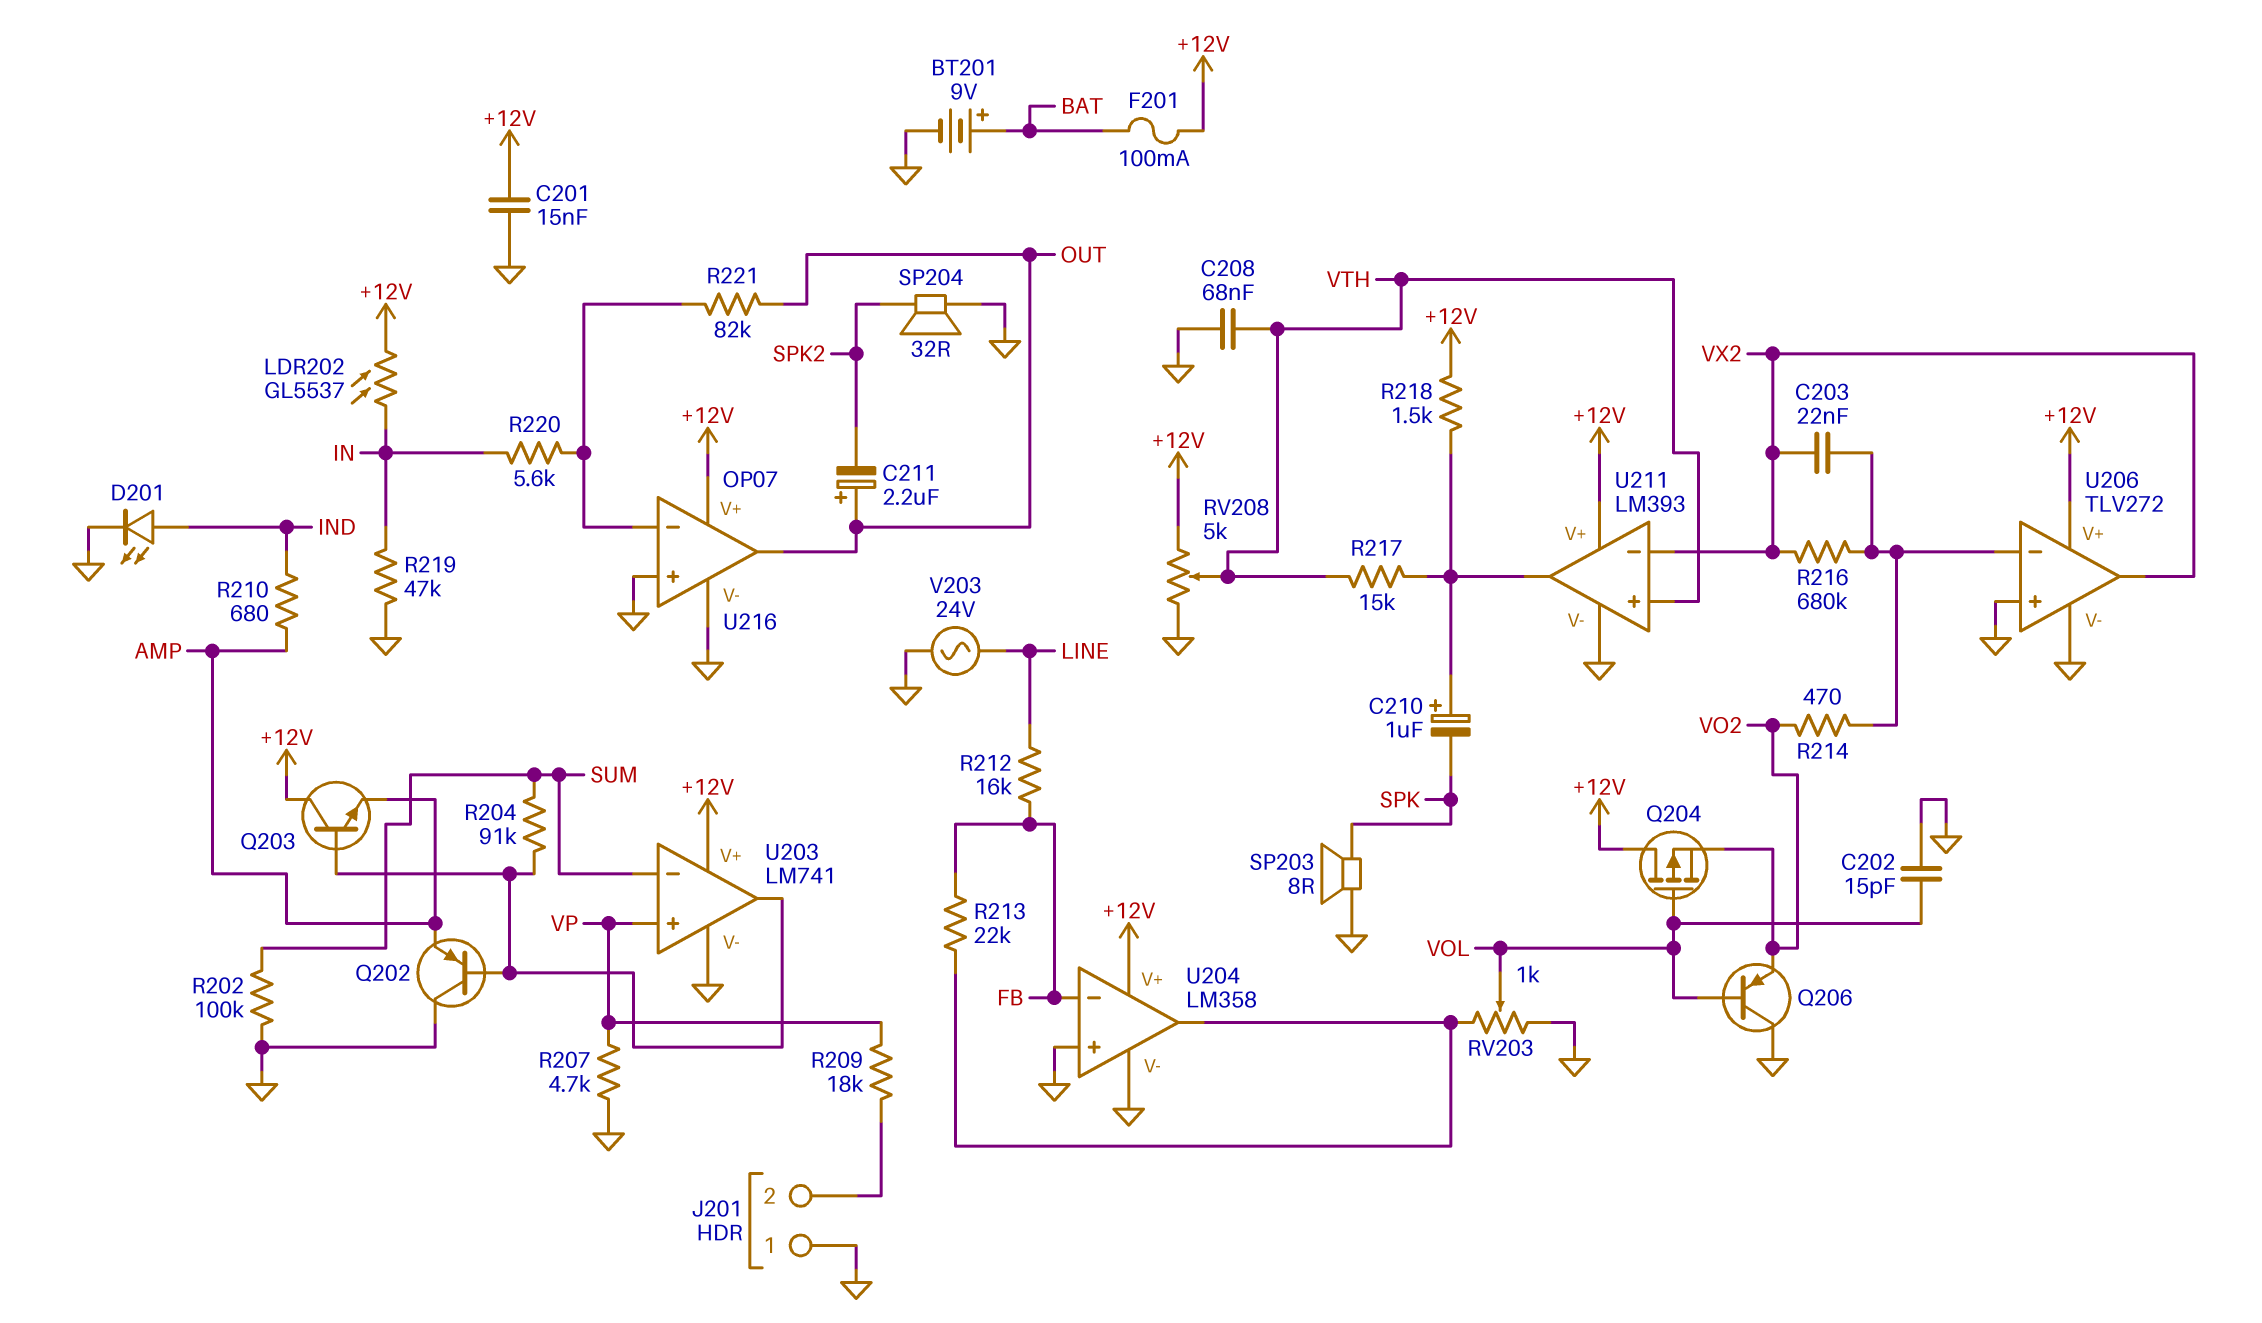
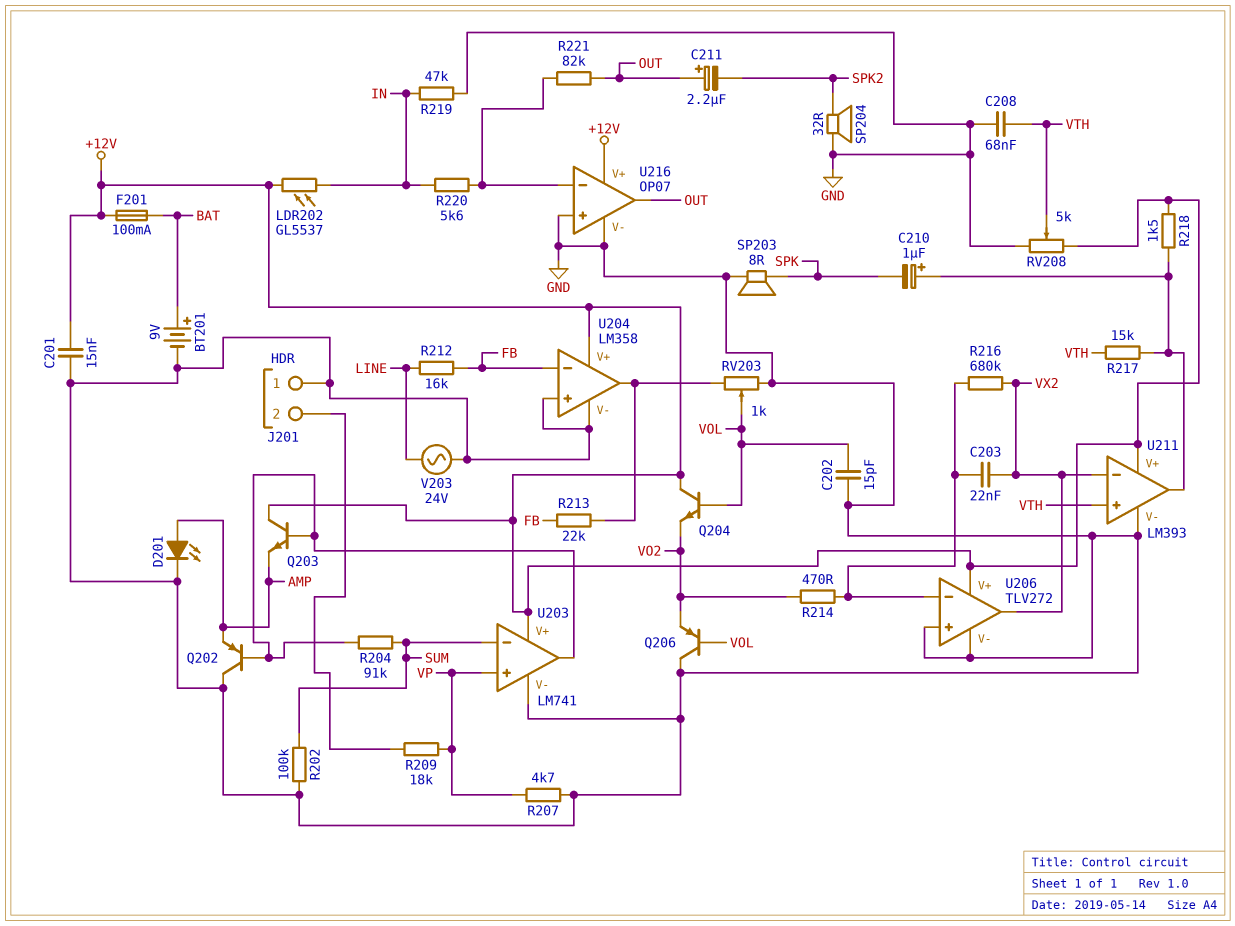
D201: LED (A IND, K GND) -> LED (A AMP, K GND)
Q204: PMOS (G VOL, D +12V, S VO2) -> NPN (B VOL, C +12V, E VO2)
R210: 680 (AMP, IND) -> none

